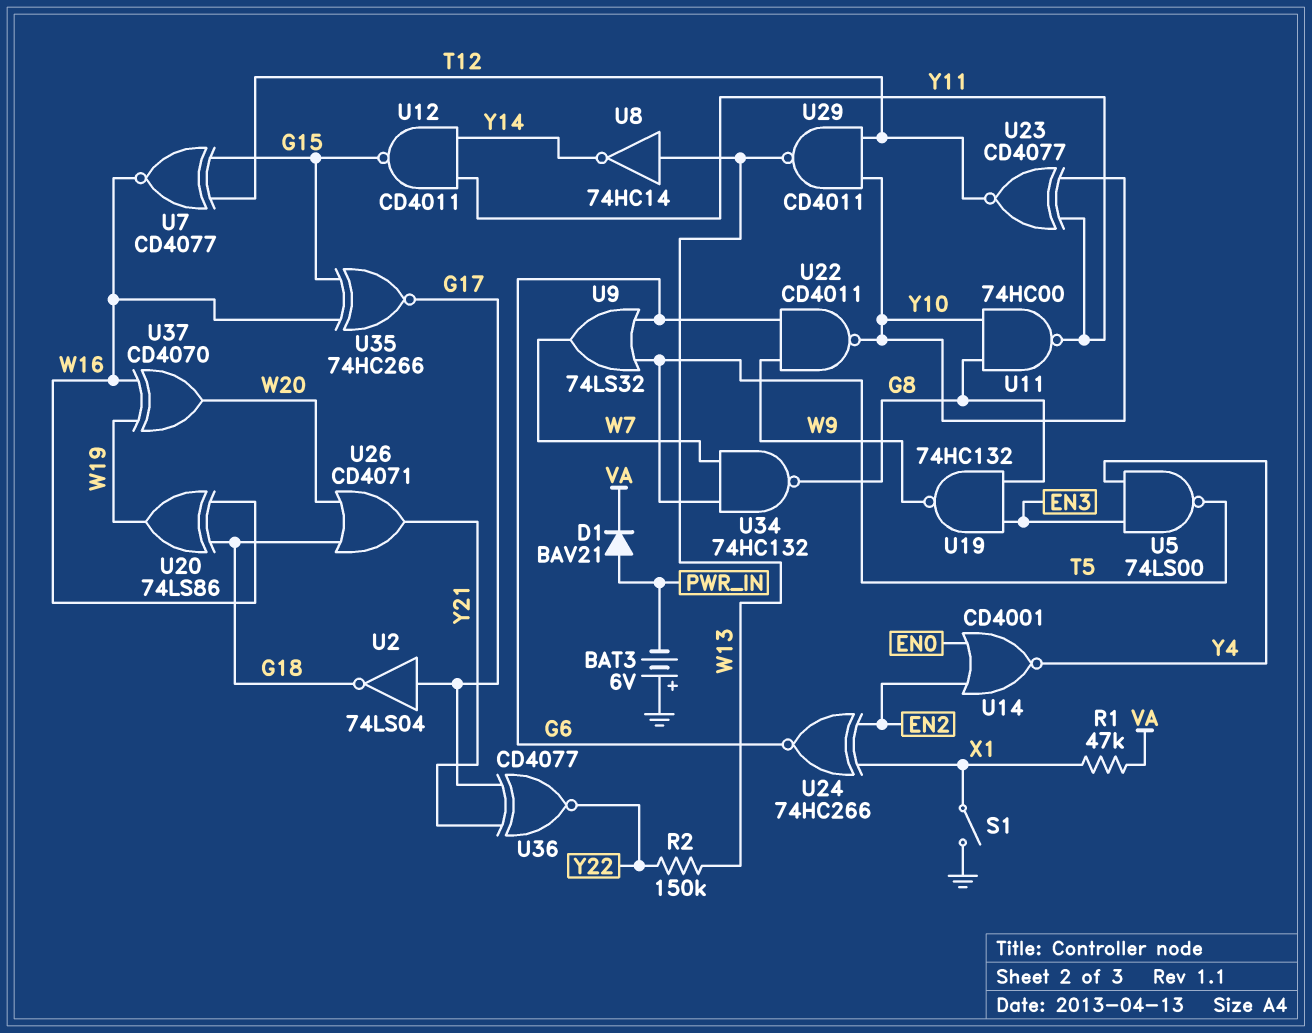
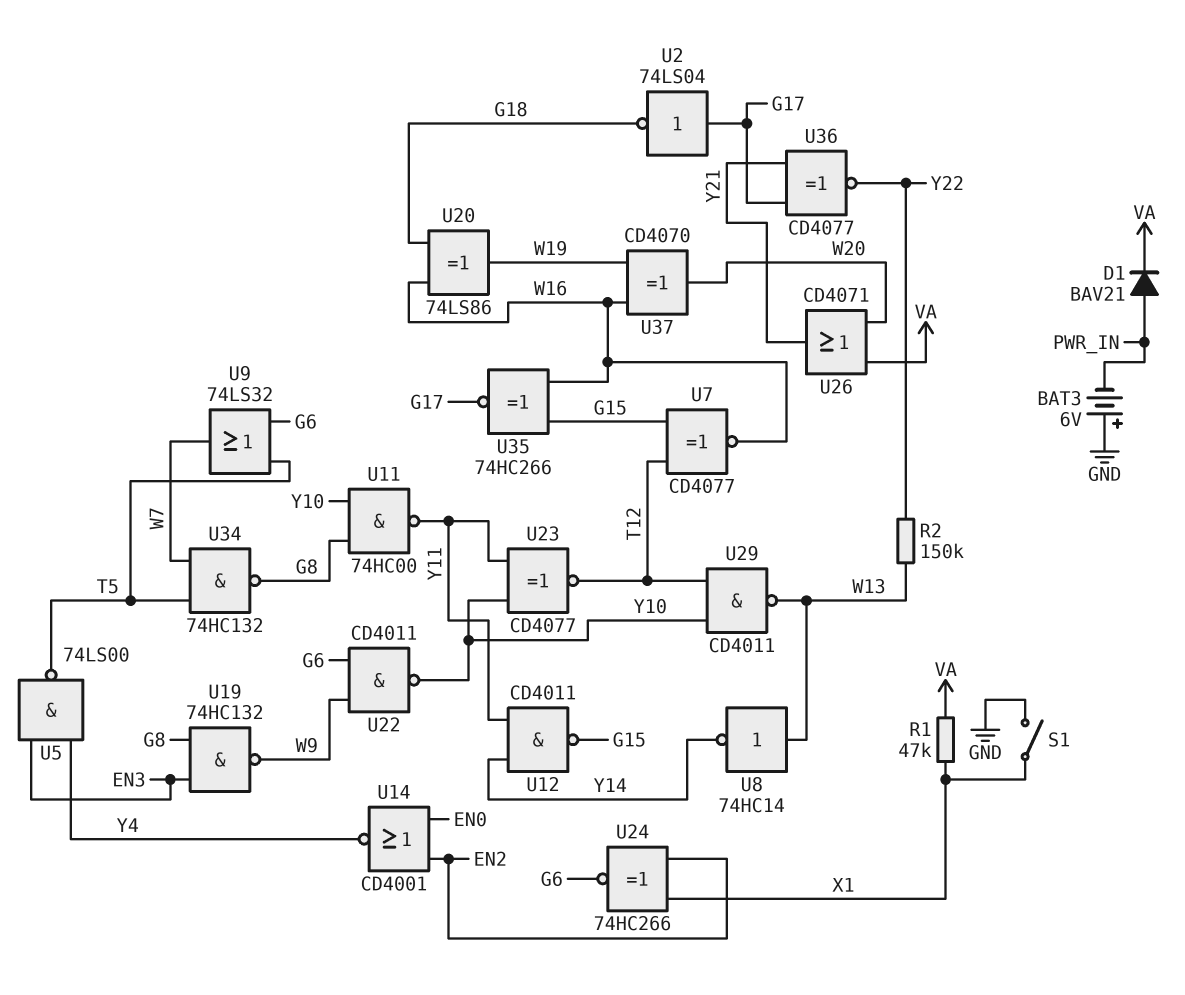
U26: OR CD4071 (in G18, in W20, out Y21) -> OR CD4071 (in VA, in W20, out Y21)

